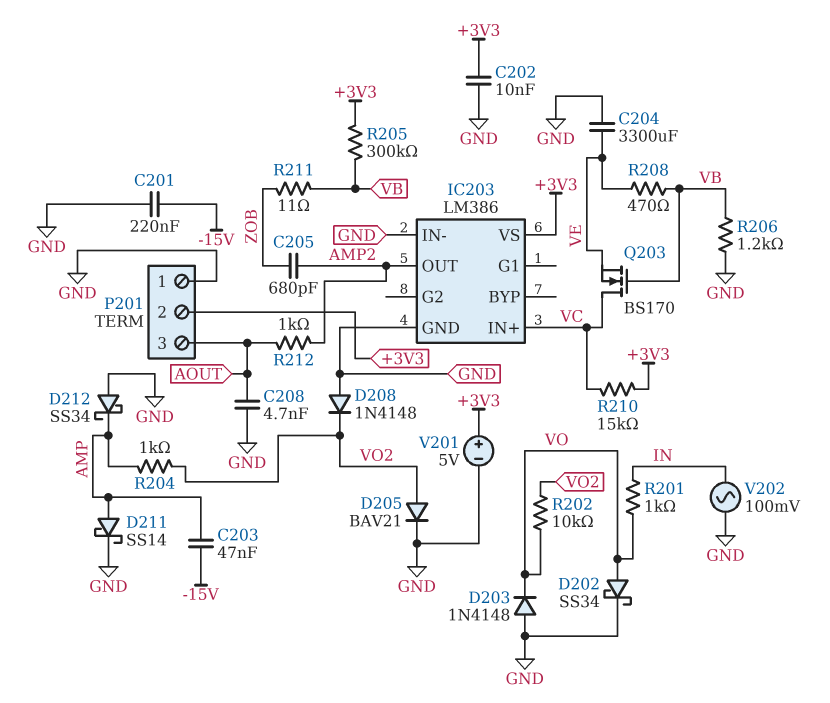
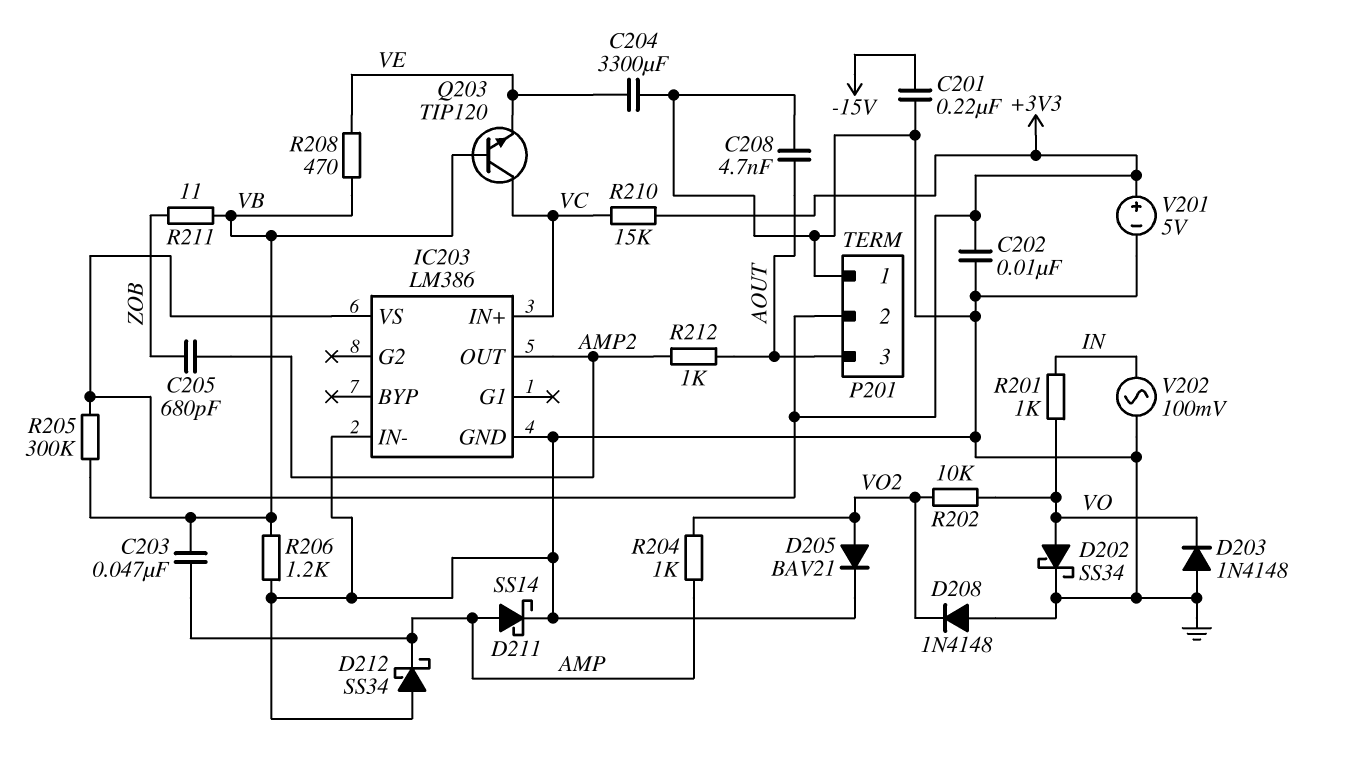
C203: 47nF (-15V, AMP) -> 47nF (AMP, VB)
Q203: NMOS BS170 (G VB, D VC, S VE) -> NPN TIP120 (B VB, C VC, E VE)

